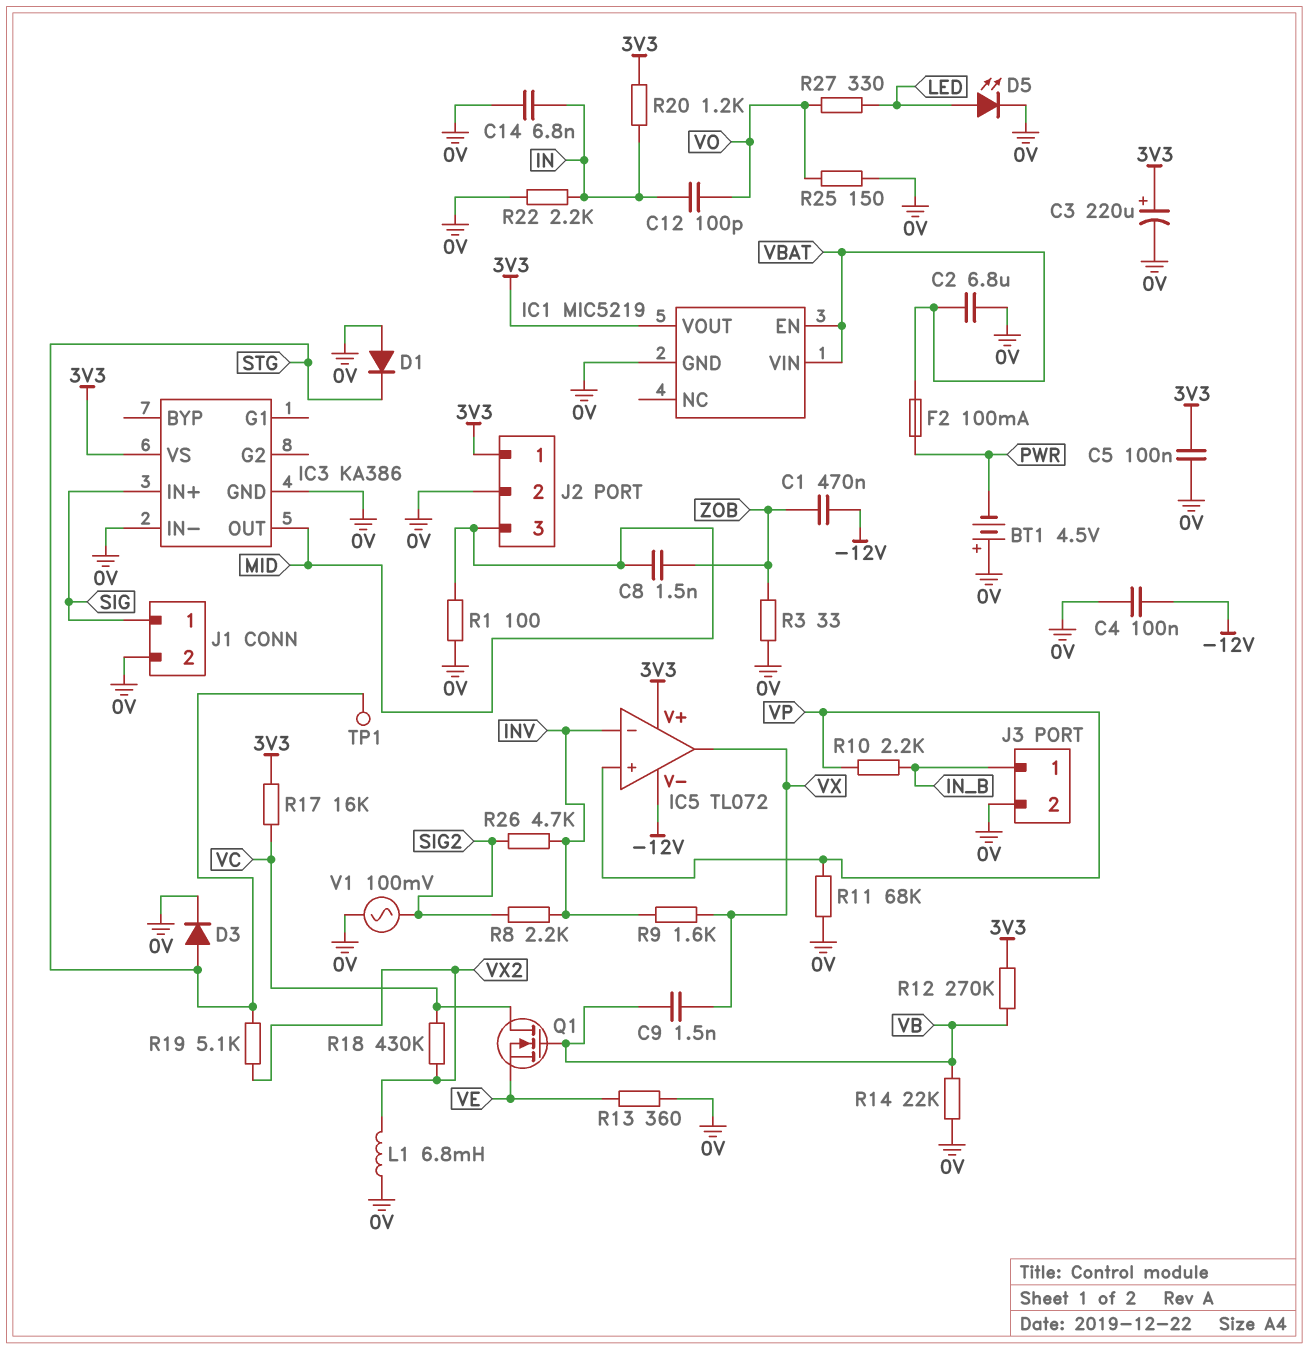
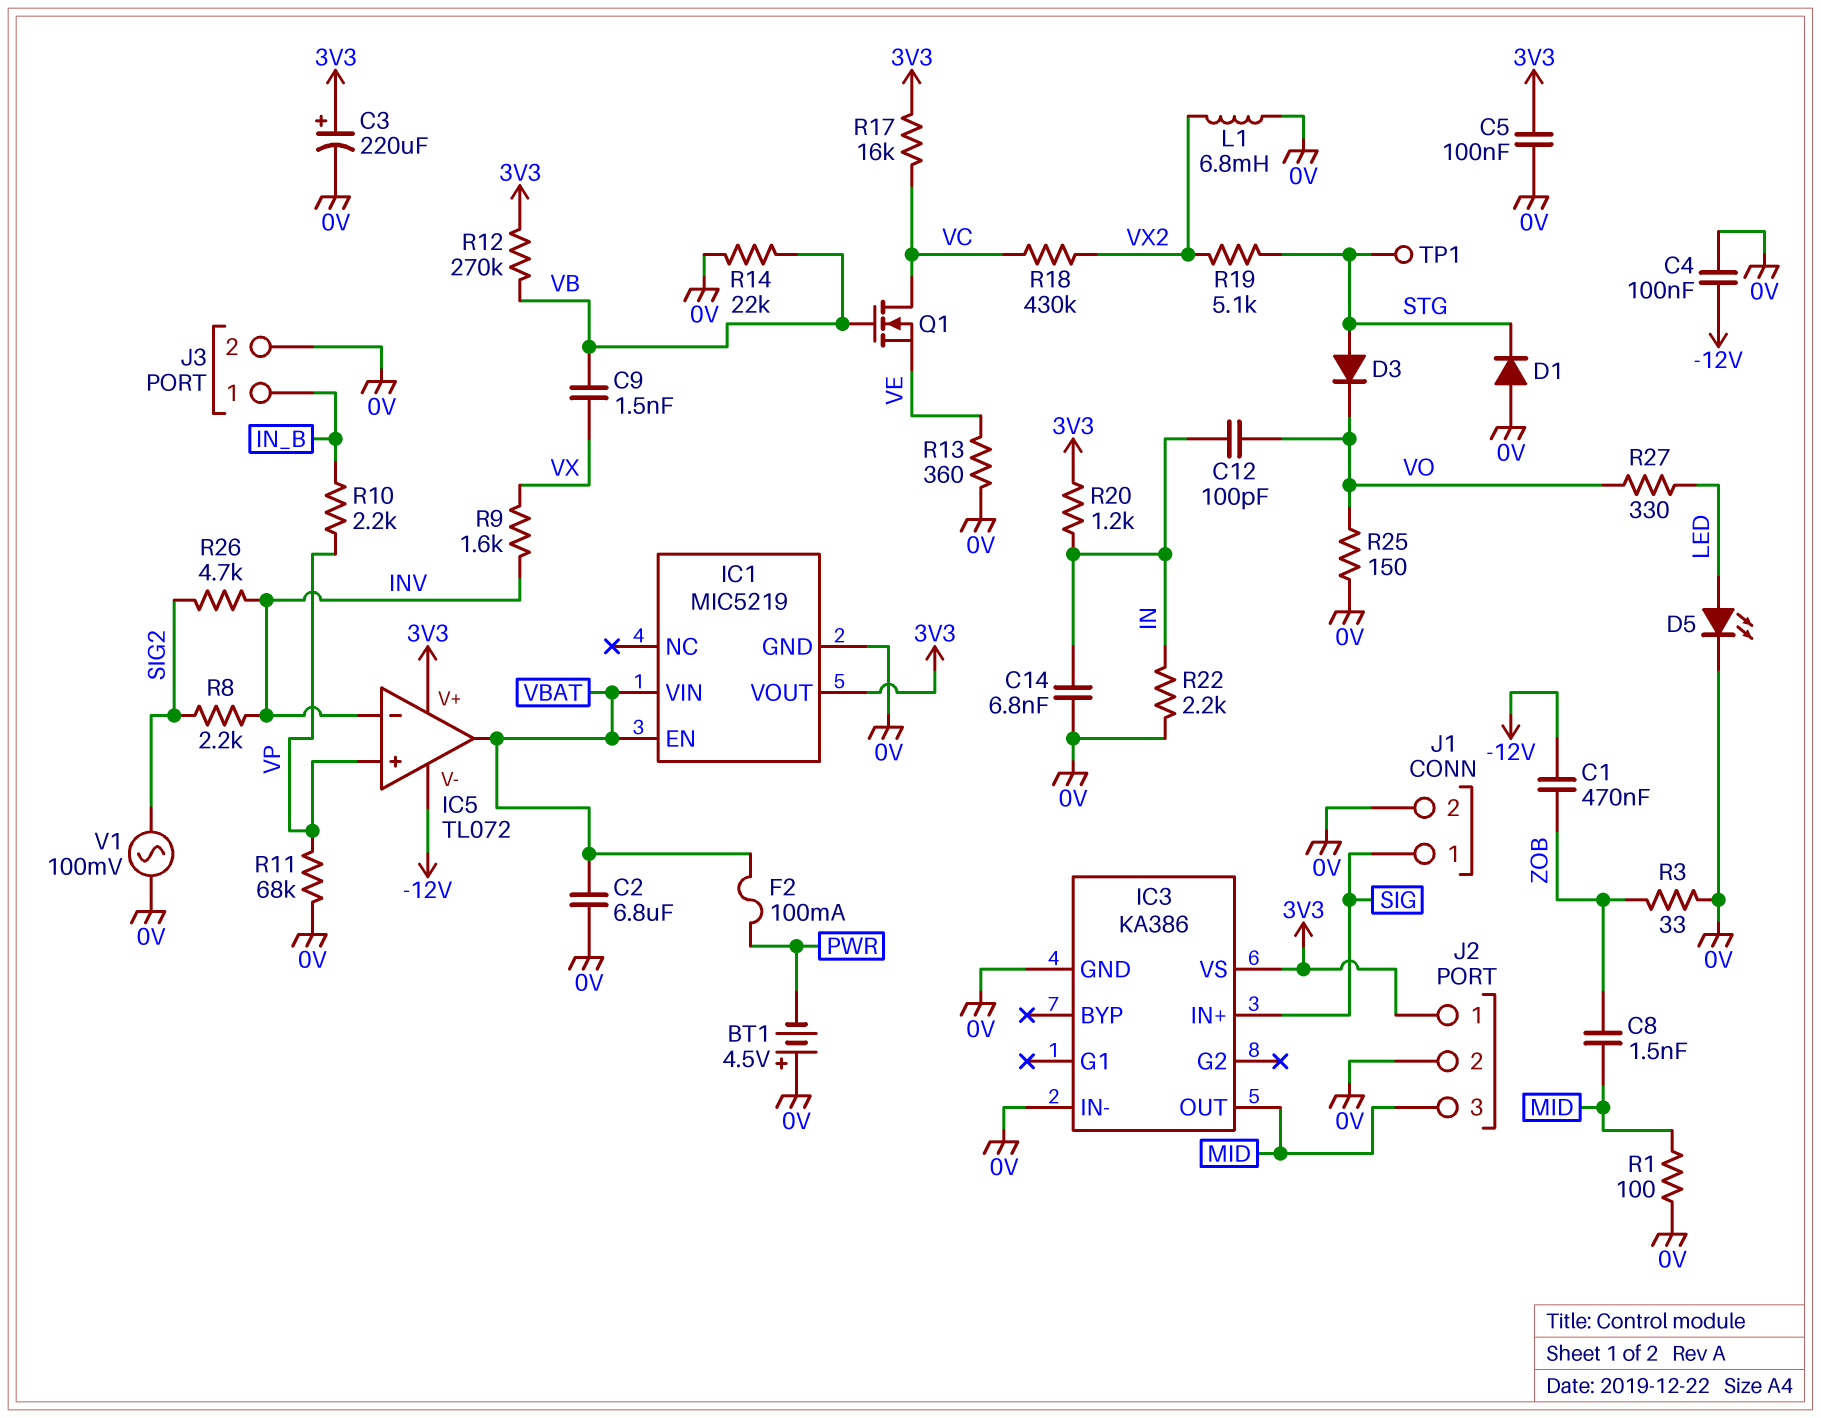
D3: diode (A STG, K 0V) -> diode (A STG, K VO)
IC5 pin out: VX -> VBAT

